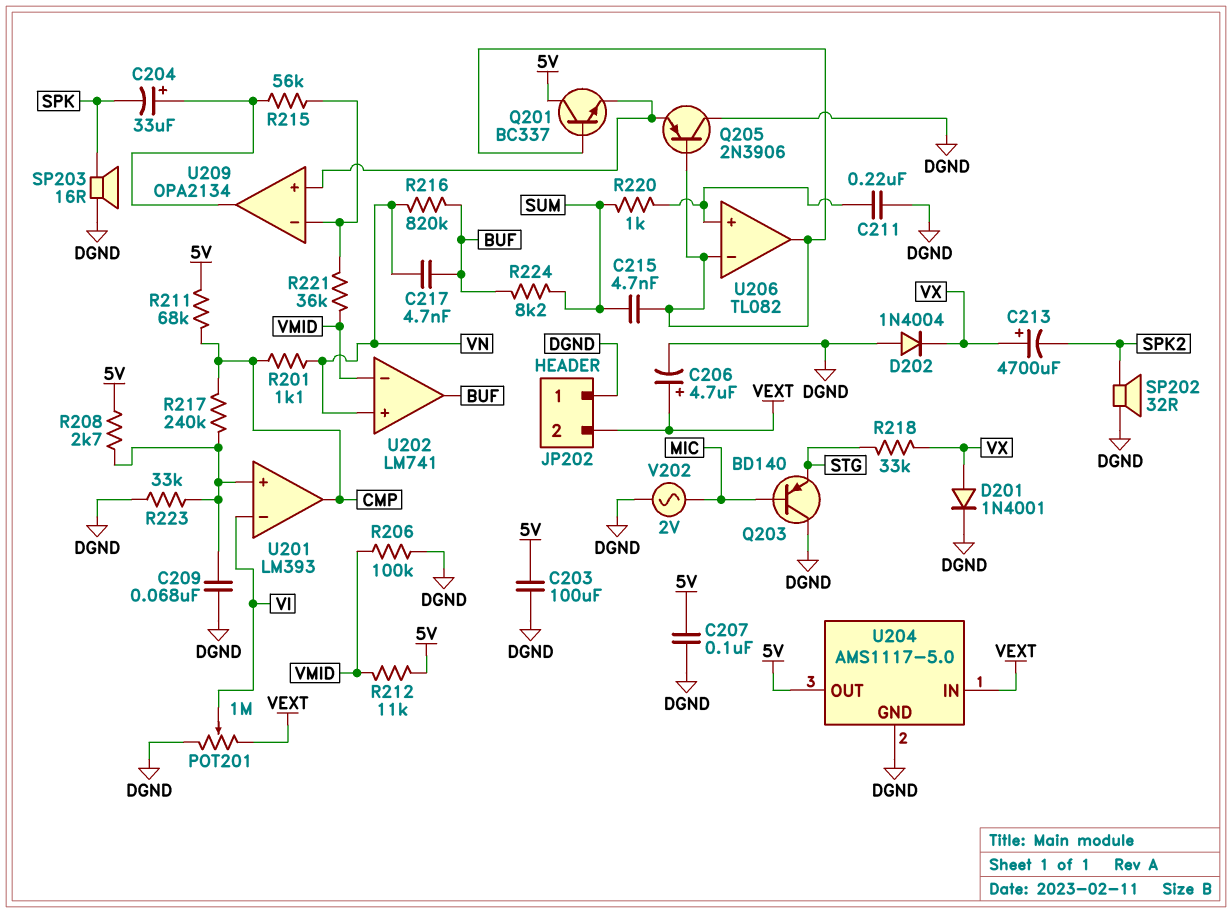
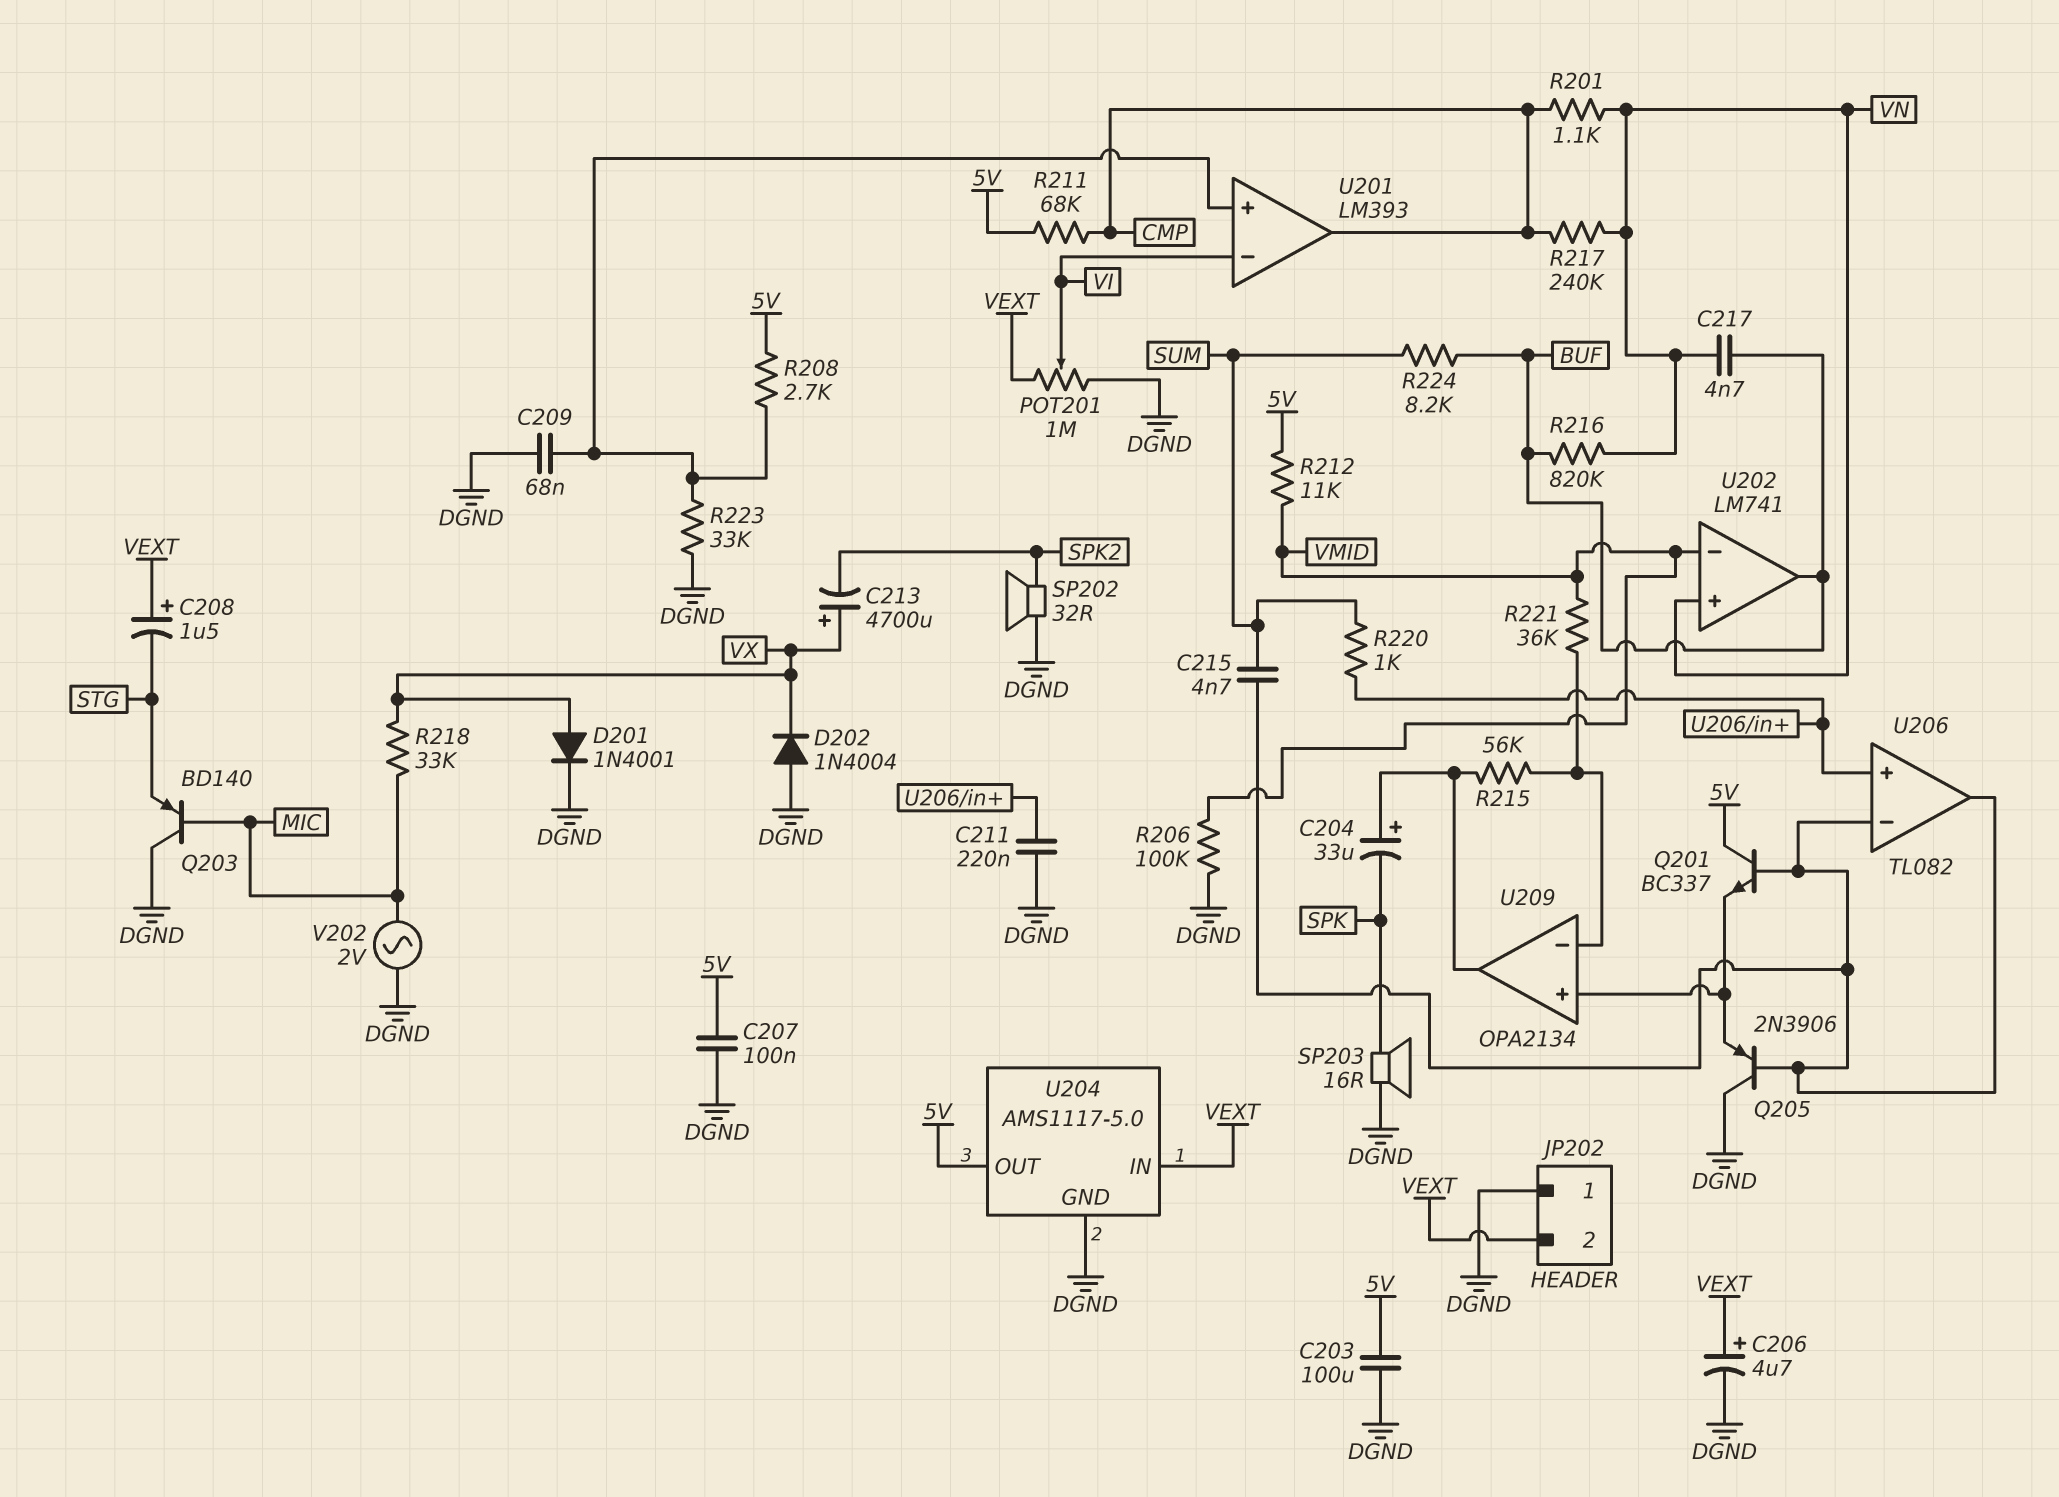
C208: none -> 1.5uF (plus VEXT, minus STG)
R217: 240k (CMP, U201/in+) -> 240k (CMP, VN)
R218: 33k (STG, VX) -> 33k (MIC, VX)

